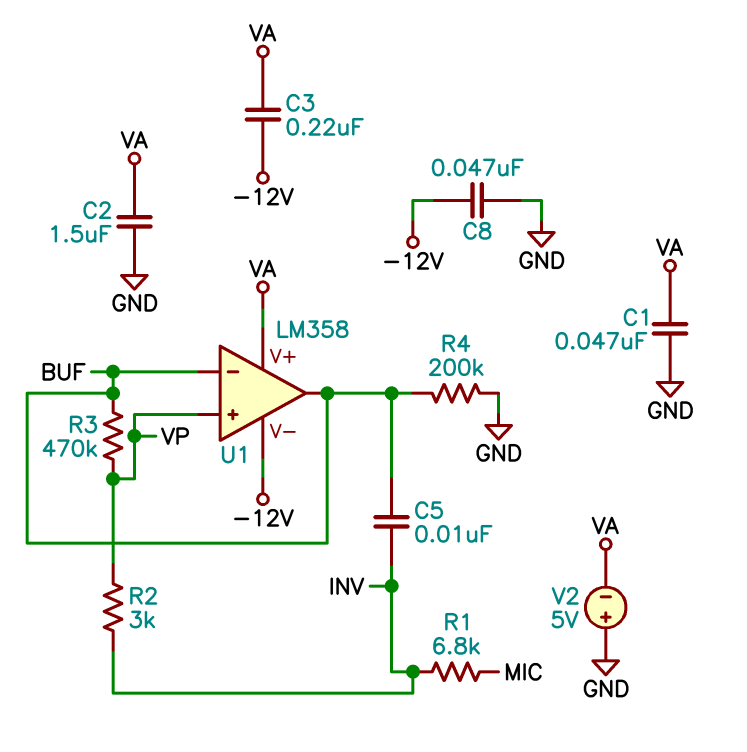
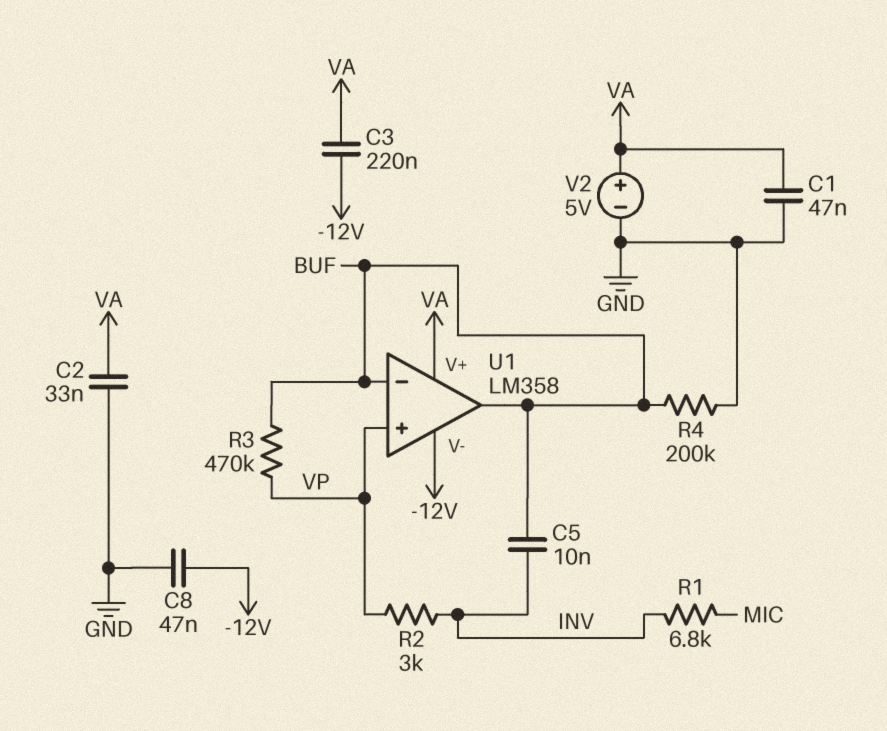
C2: 1.5uF (GND, VA) -> 33nF (GND, VA)
V2: 5V (plus GND, minus VA) -> 5V (plus VA, minus GND)

